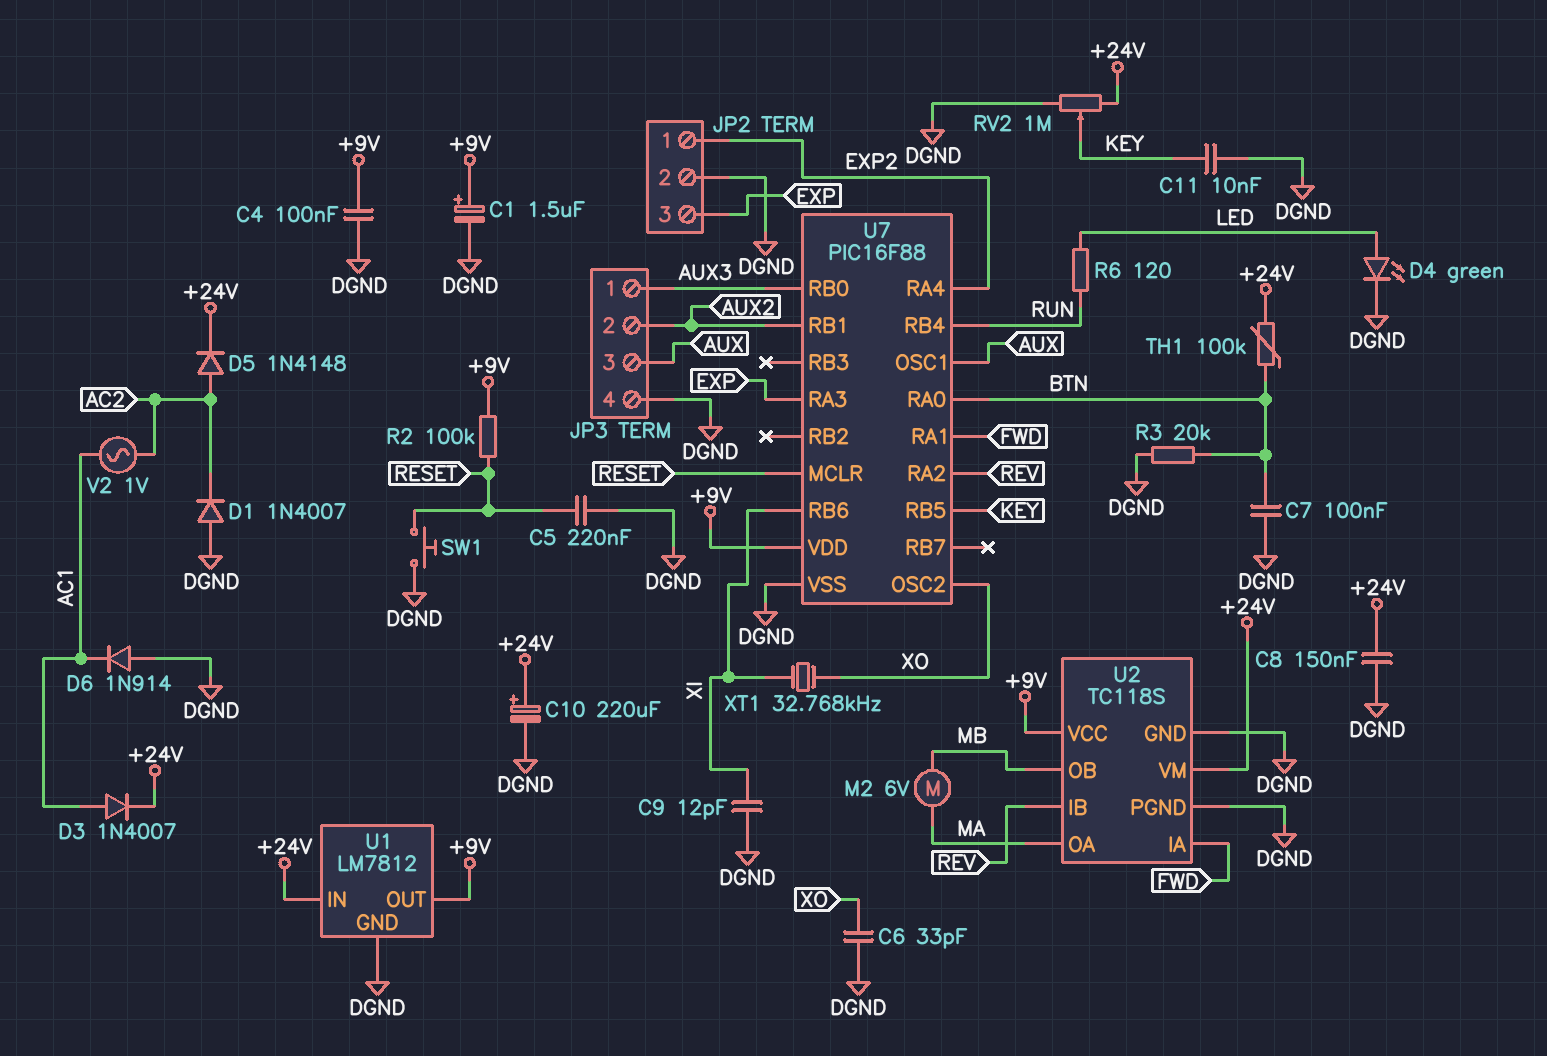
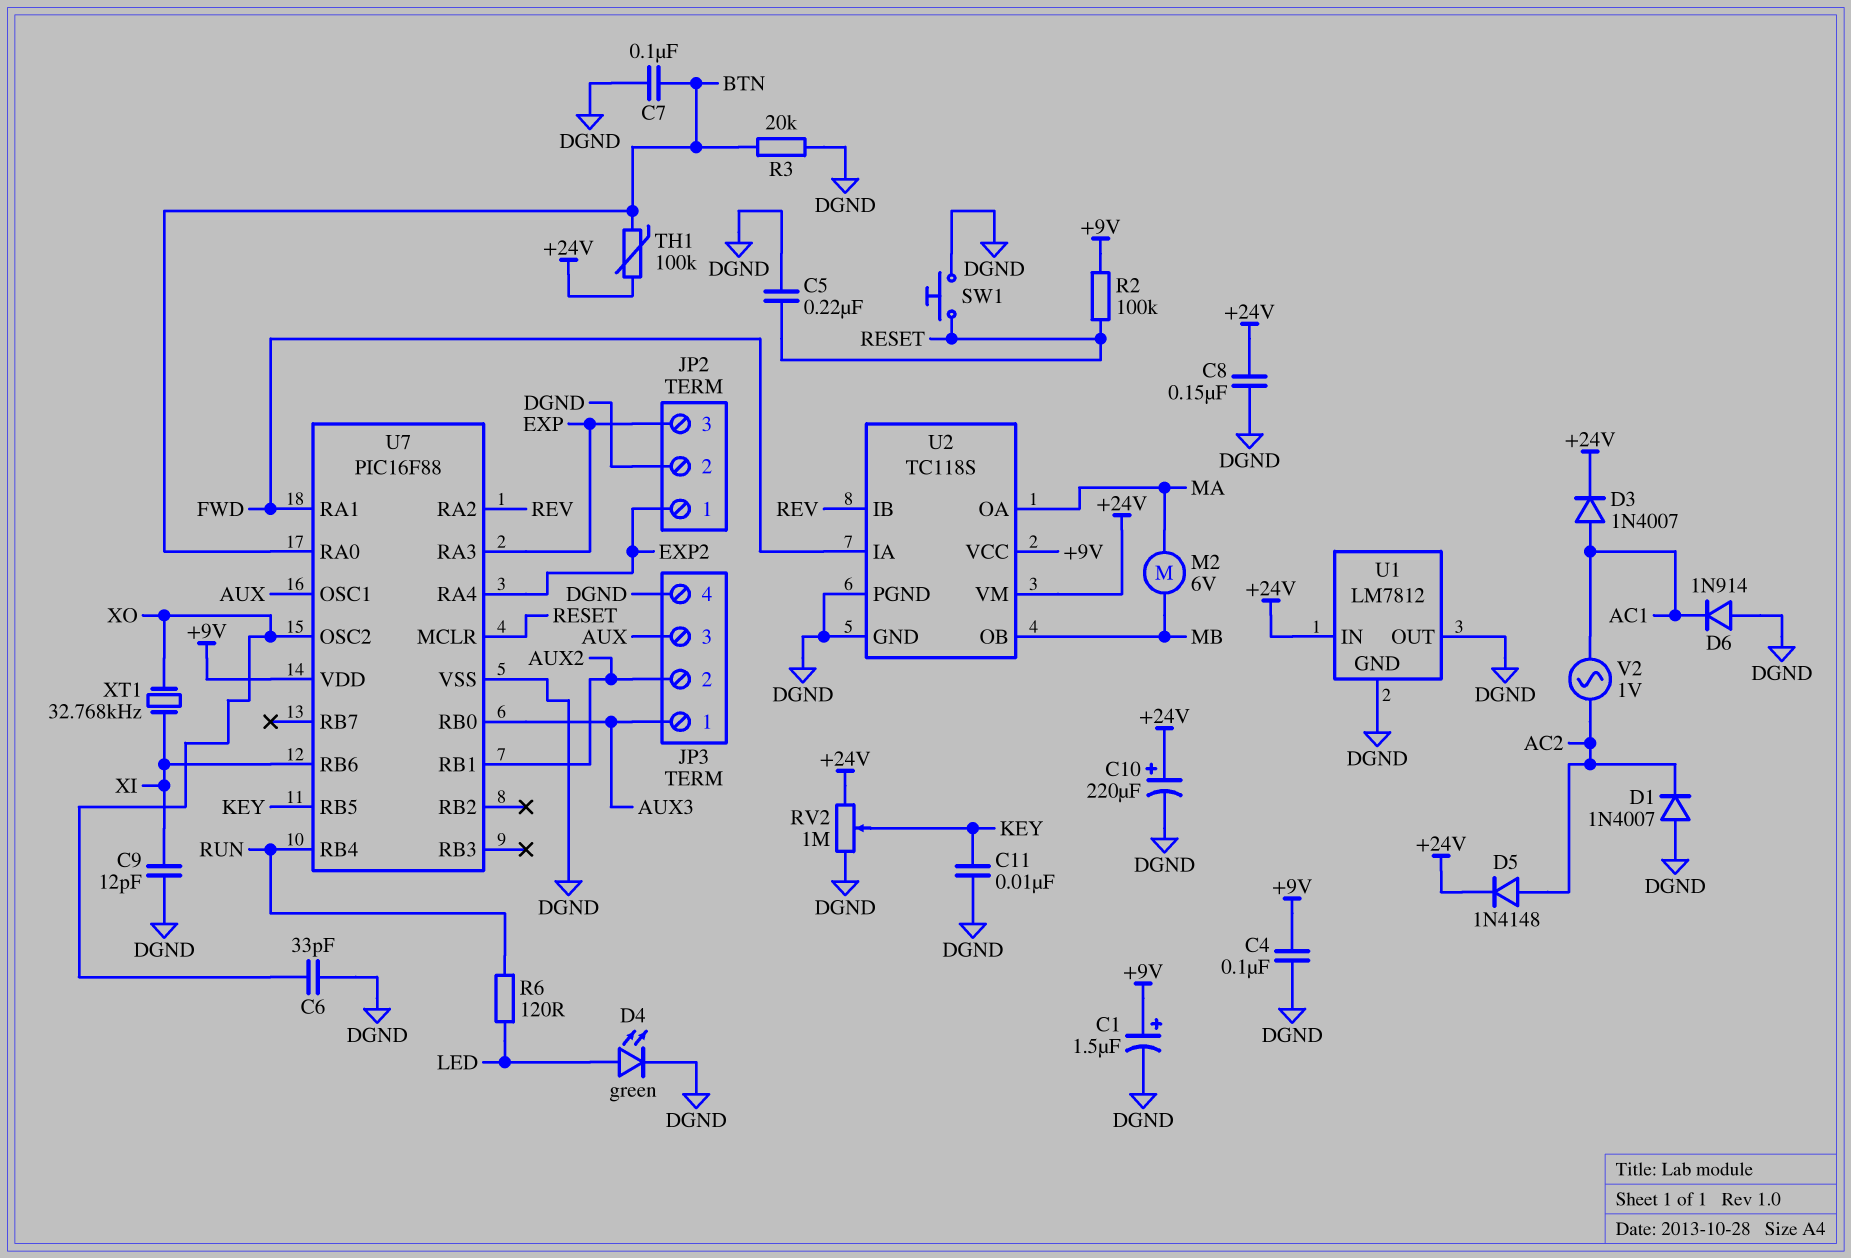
U1 pin OUT: +9V -> DGND

